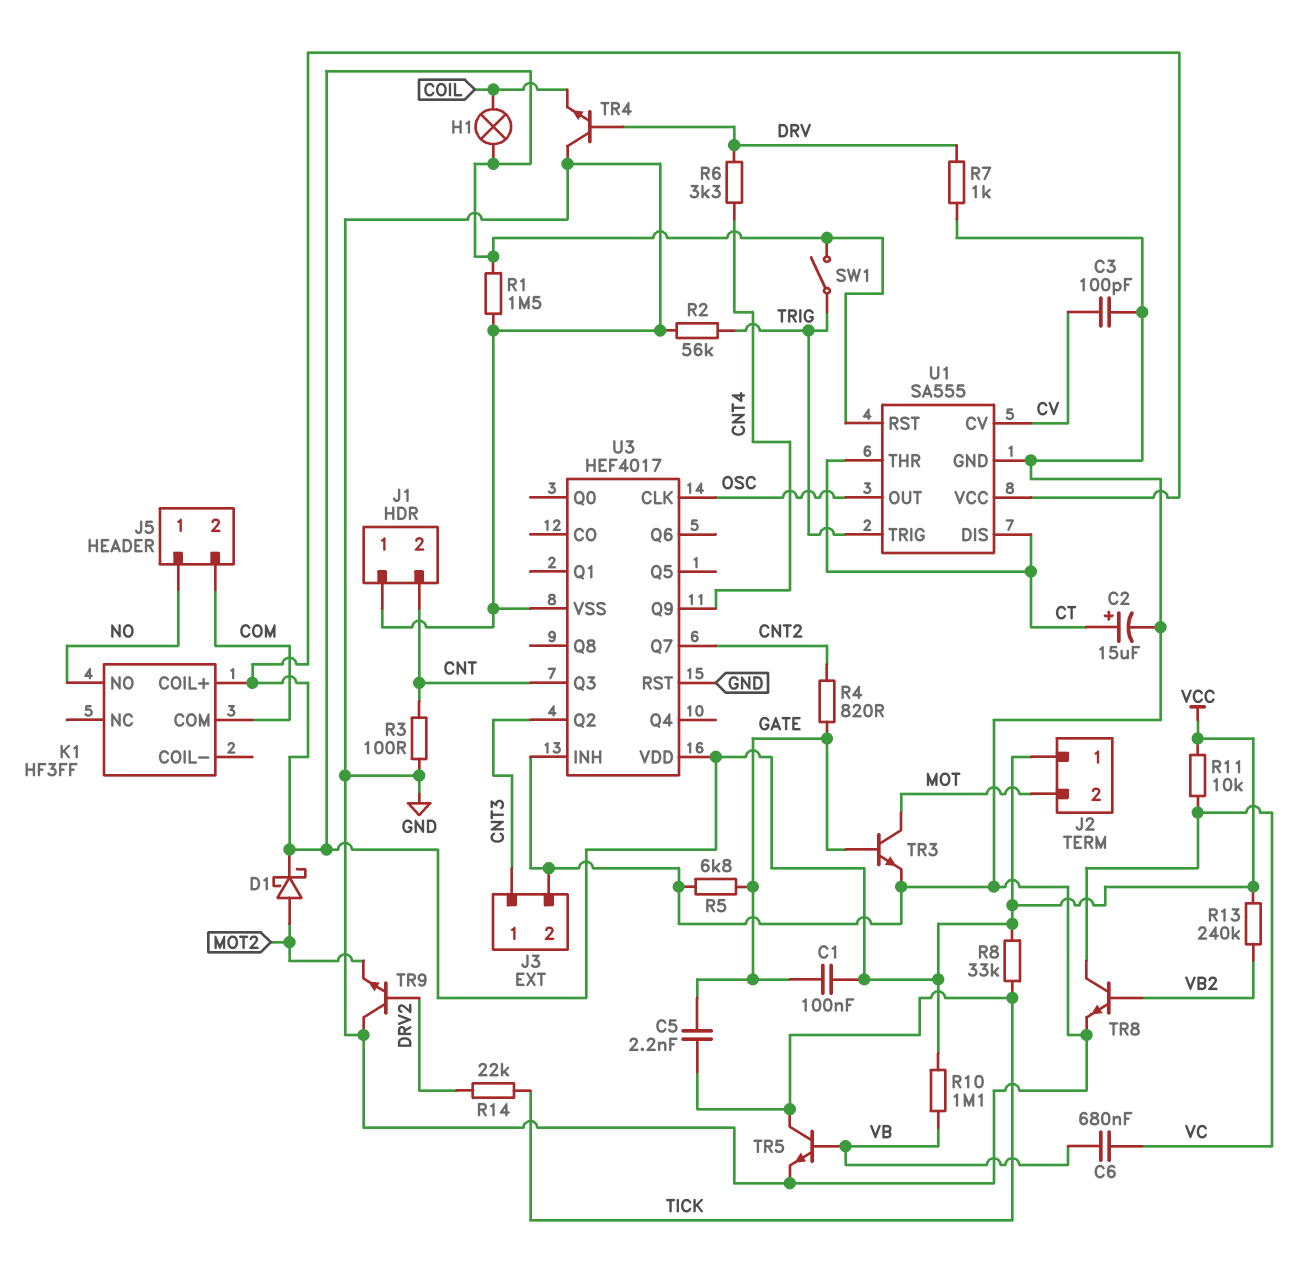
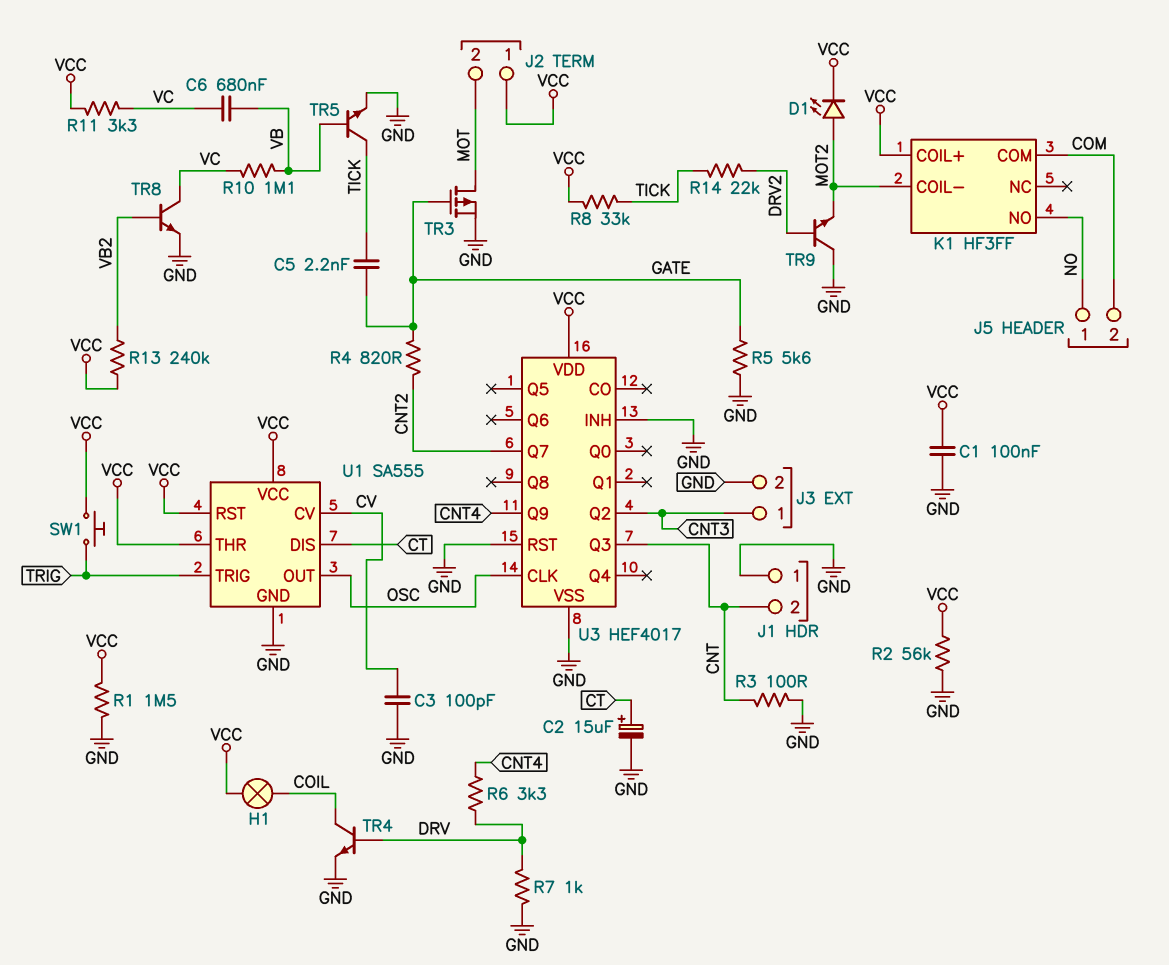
C1: 100nF (GATE, VCC) -> 100nF (GND, VCC)
D1: schottky (A MOT2, K VCC) -> LED (A MOT2, K VCC)
K1 pin COIL-: none -> MOT2
R2: 56k (GND, TRIG) -> 56k (GND, VCC)
R5: 6.8k (GATE, GND) -> 5.6k (GATE, GND)
R10: 1.1M (VB, VCC) -> 1.1M (VB, VC)
R11: 10k (VC, VCC) -> 3.3k (VC, VCC)
SW1: switch (TRIG, VCC) -> button (TRIG, VCC)
TR3: NPN (B GATE, C MOT, E GND) -> PMOS (G GATE, D MOT, S GND)
TR4: NPN (B DRV, C GND, E COIL) -> NPN (B DRV, C COIL, E GND)
U1 pin THR: CT -> VCC

